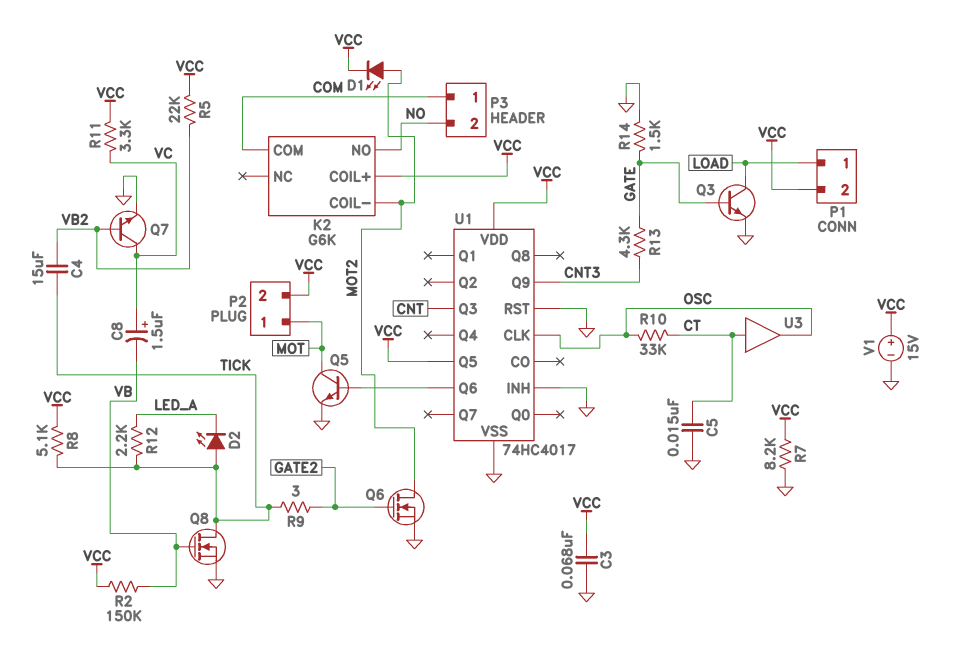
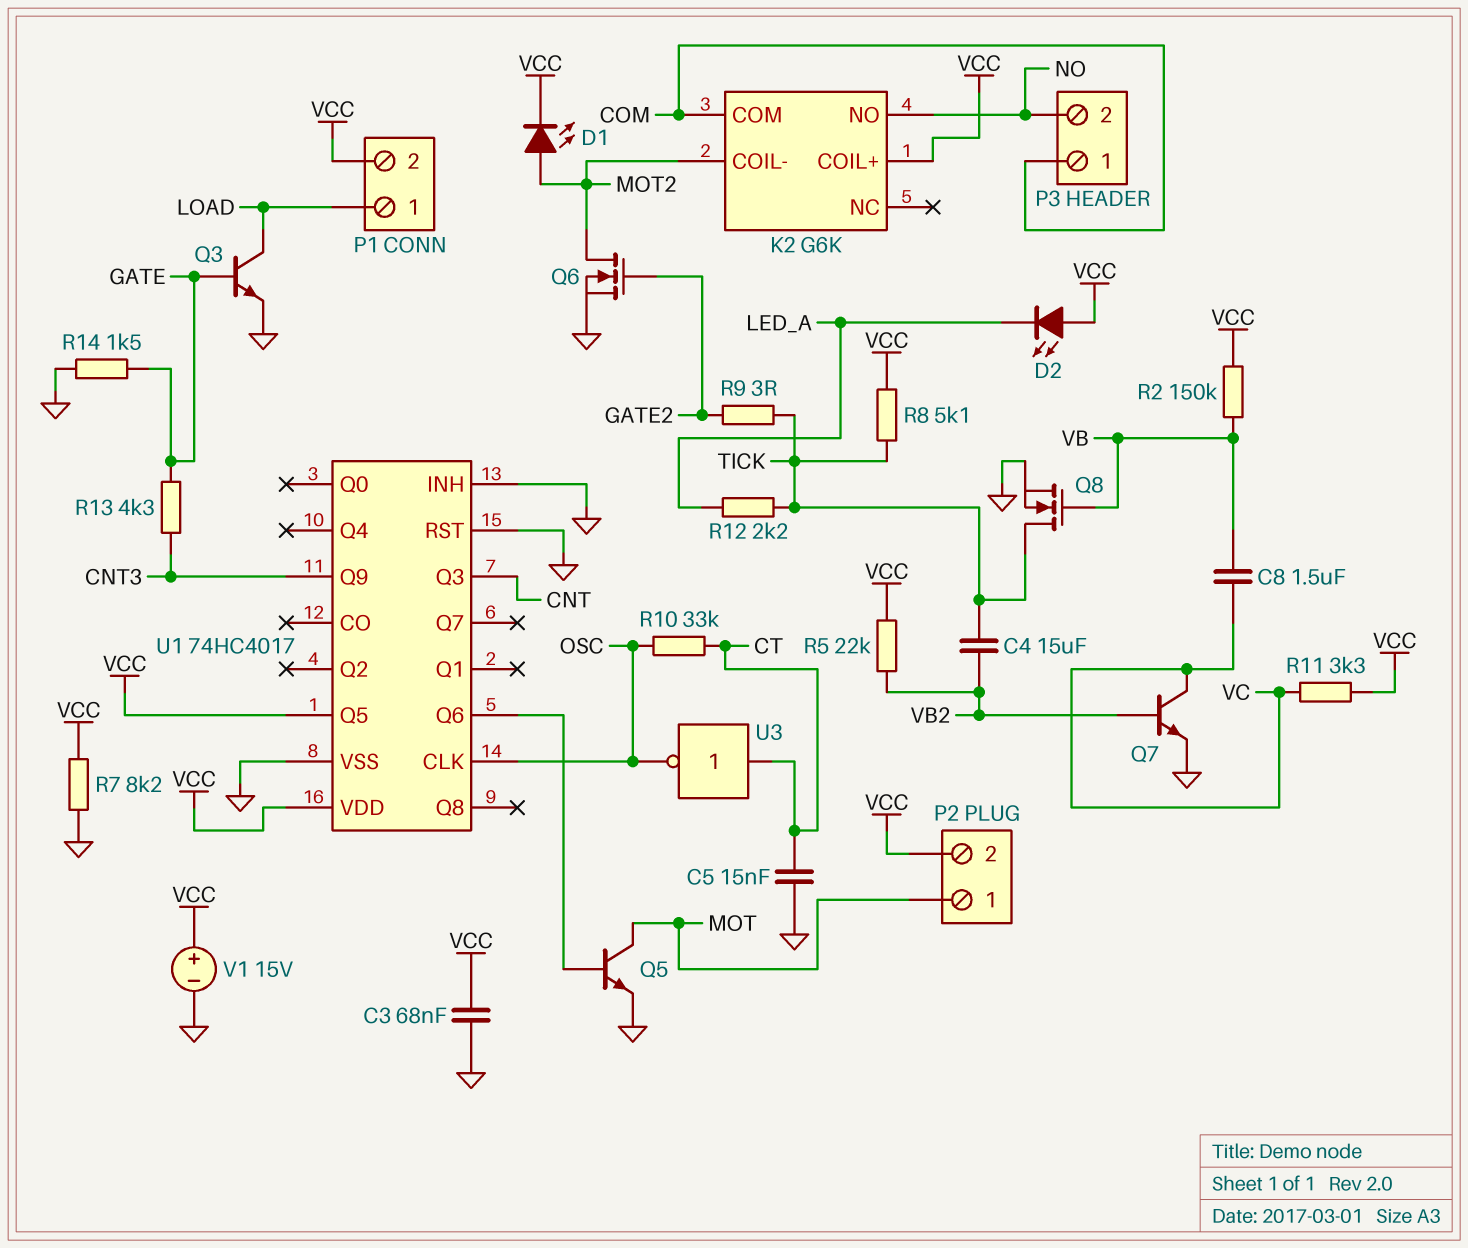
C8: 1.5uF (plus VC, minus VB) -> 1.5uF (VB, VC)
D2: LED (A TICK, K LED_A) -> LED (A VCC, K LED_A)
U3: buffer (in CT, out OSC) -> NOT (in CT, out OSC)

